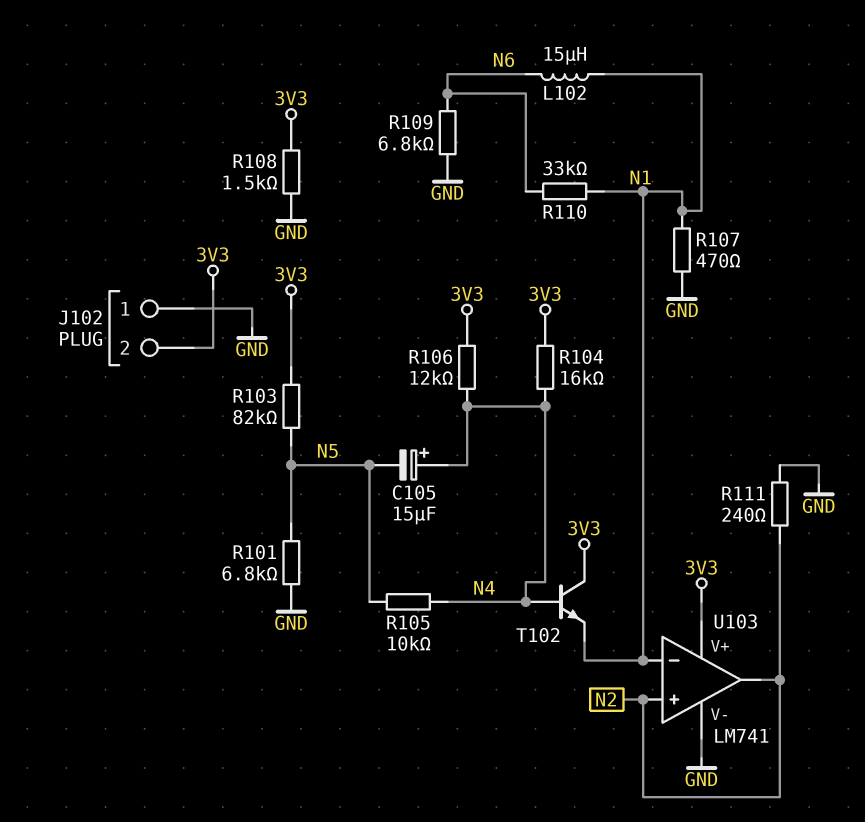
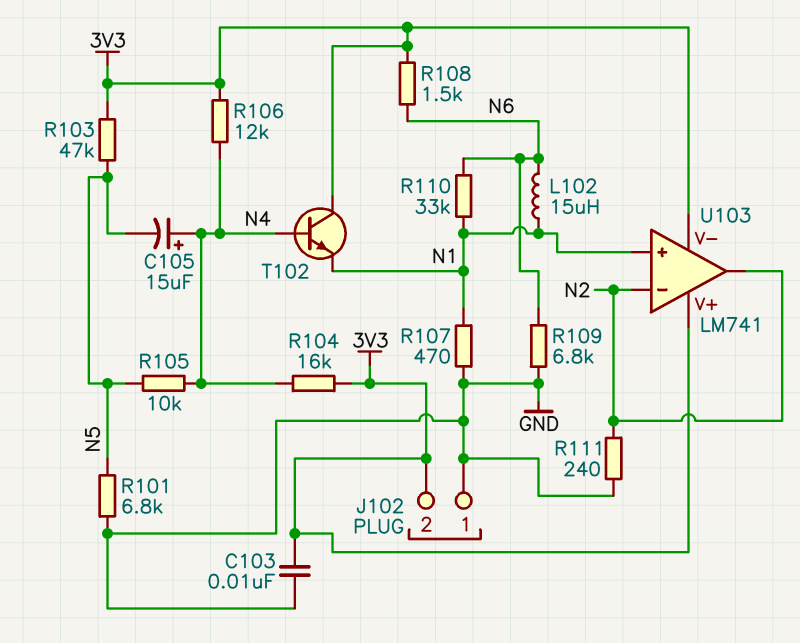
C103: none -> 10nF (3V3, GND)
R103: 82k (3V3, N5) -> 47k (3V3, N5)
R108: 1.5k (3V3, GND) -> 1.5k (3V3, N6)
U103 pin V-: GND -> 3V3
U103 pin in+: N2 -> N1
U103 pin in-: N1 -> N2

